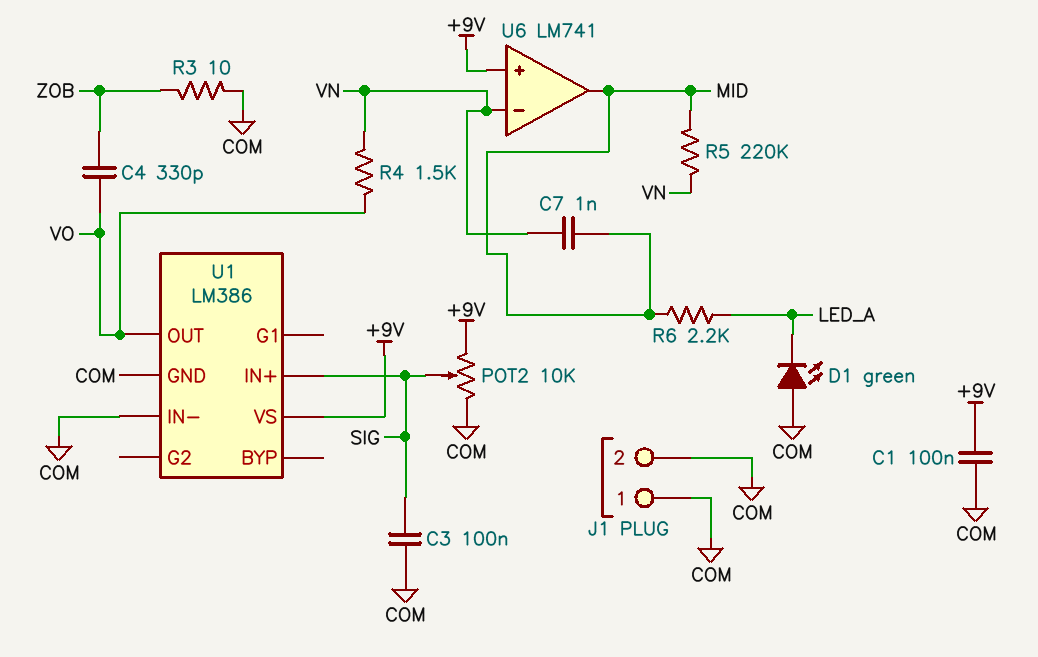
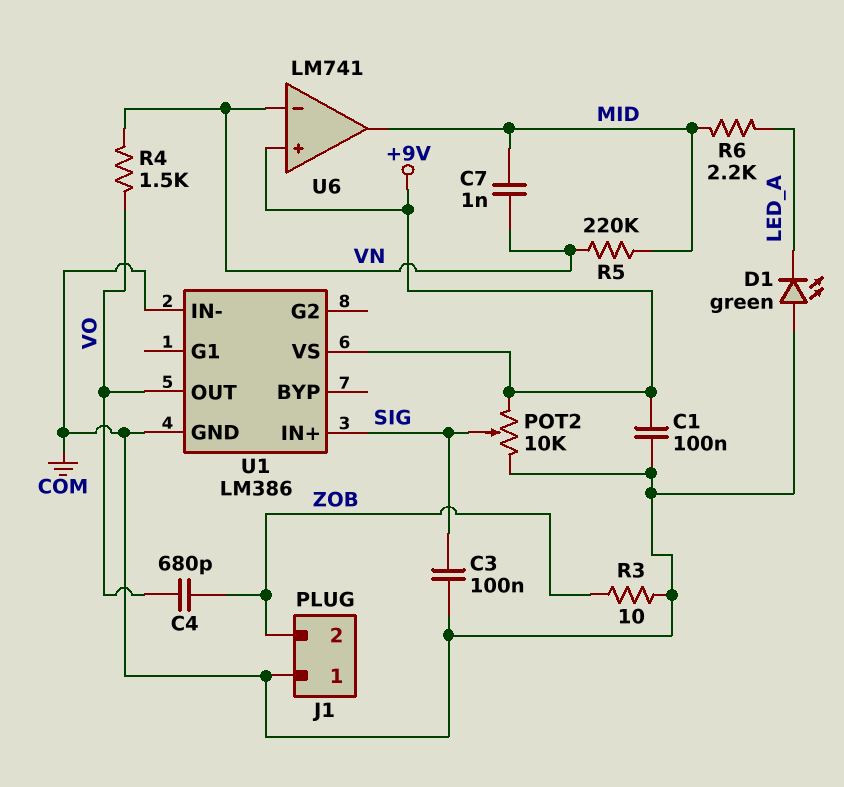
C4: 330pF (VO, ZOB) -> 680pF (VO, ZOB)
J1 pin 2: COM -> ZOB

